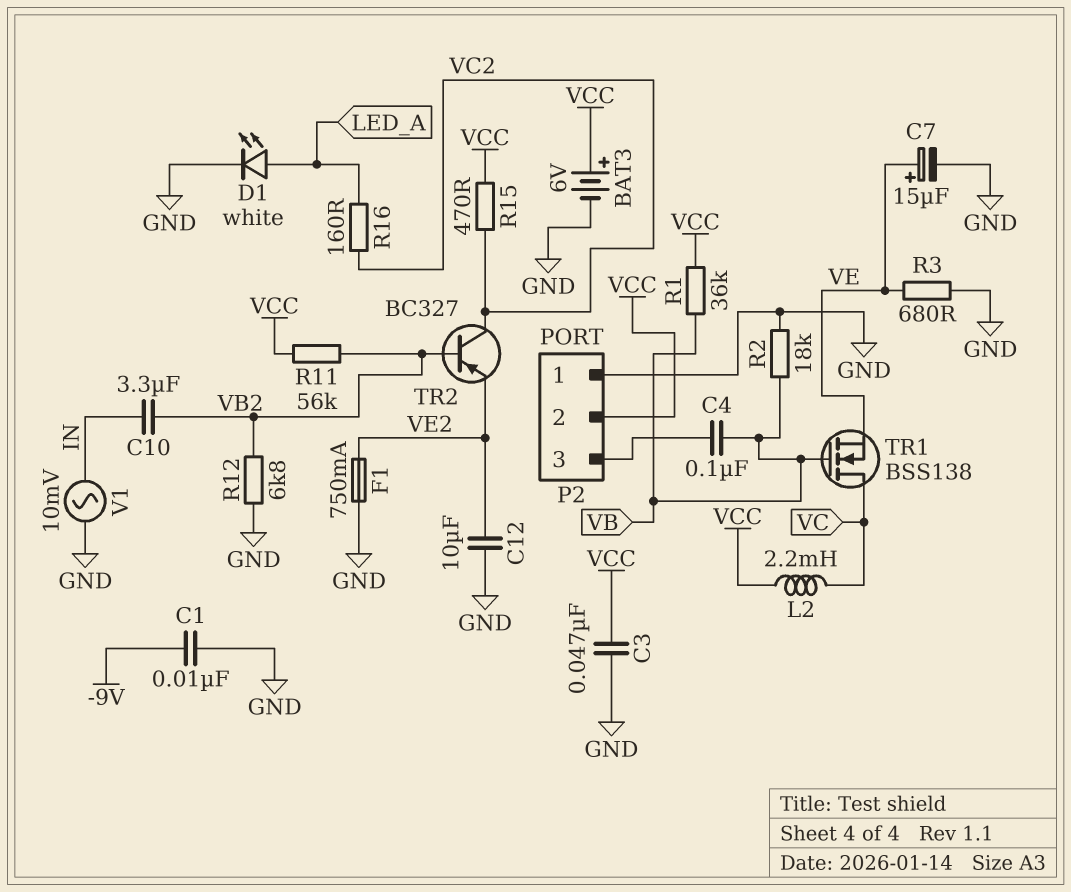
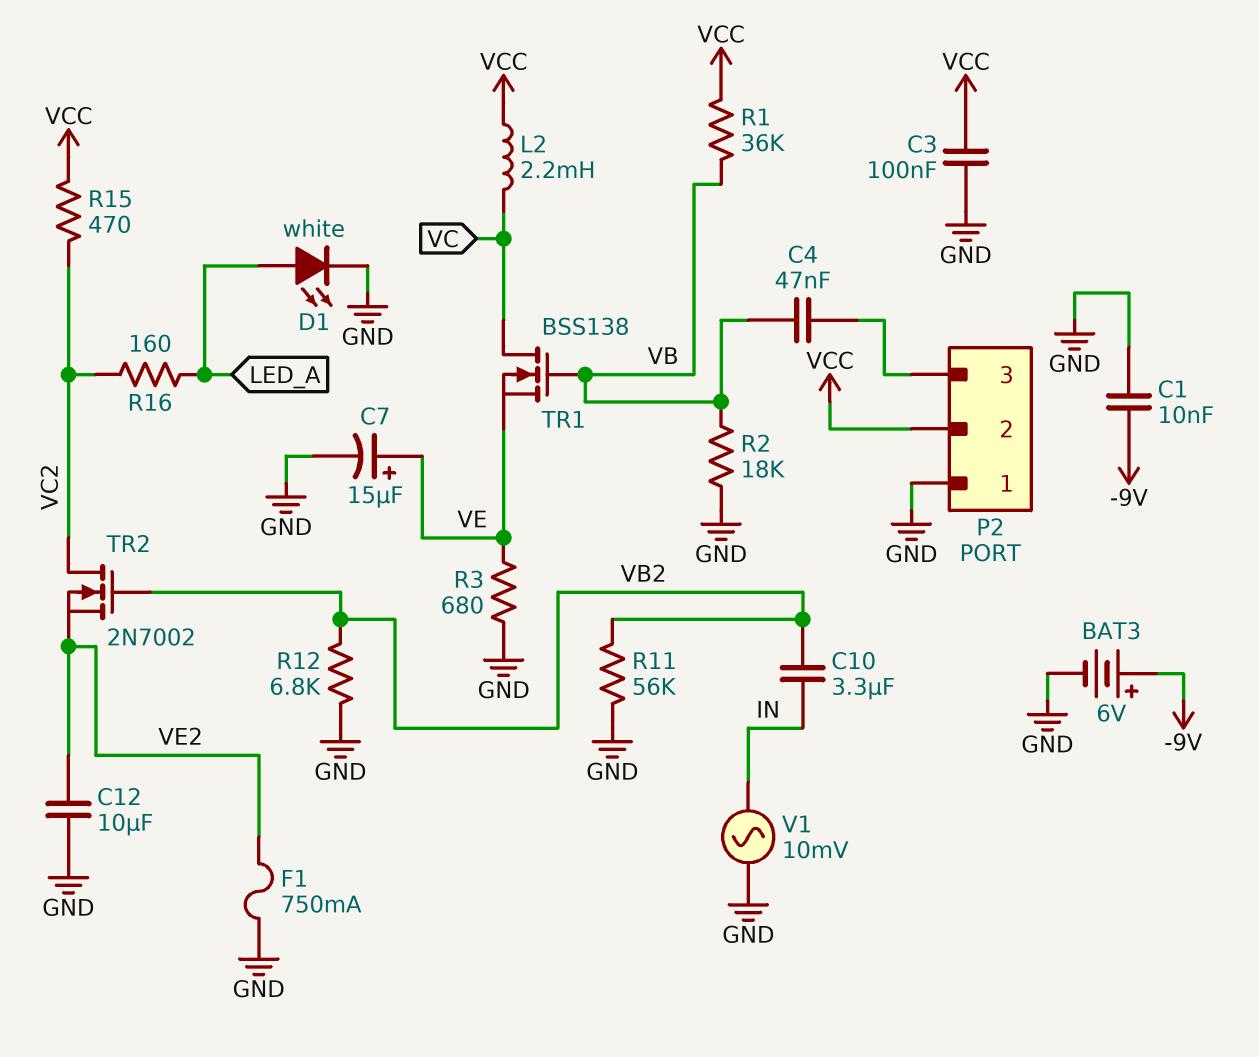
BAT3: 6V (plus VCC, minus GND) -> 6V (plus -9V, minus GND)
C3: 47nF (GND, VCC) -> 100nF (GND, VCC)
C4: 100nF (P2/3, VB) -> 47nF (P2/3, VB)
R11: 56k (VB2, VCC) -> 56k (GND, VB2)
TR2: PNP BC327 (B VB2, C VC2, E VE2) -> NMOS 2N7002 (G VB2, D VC2, S VE2)

